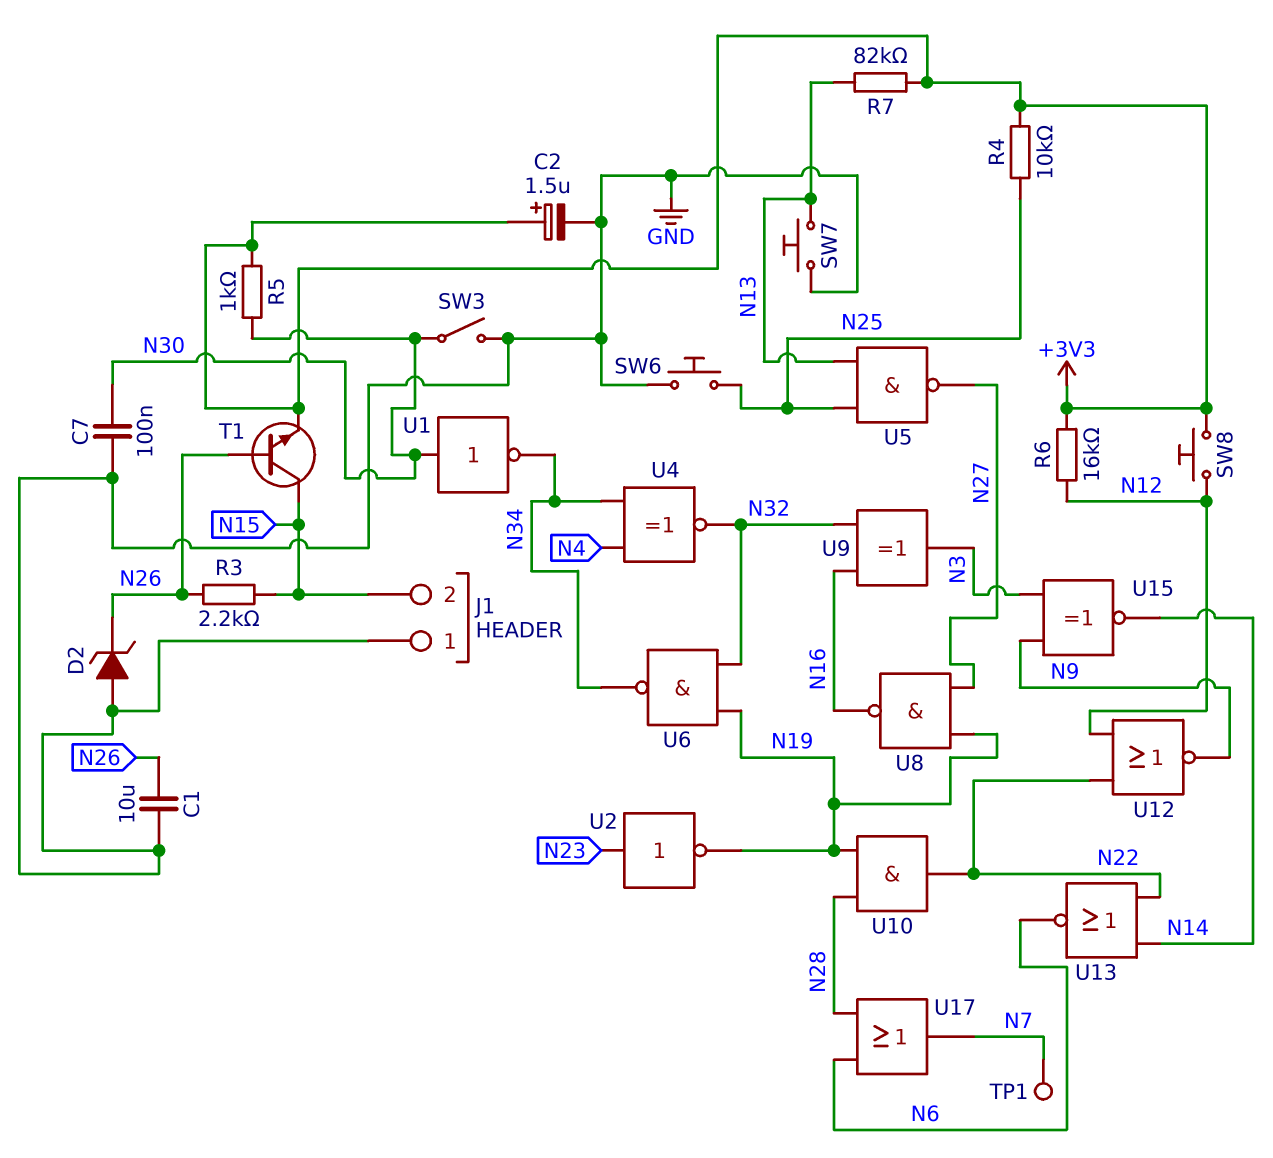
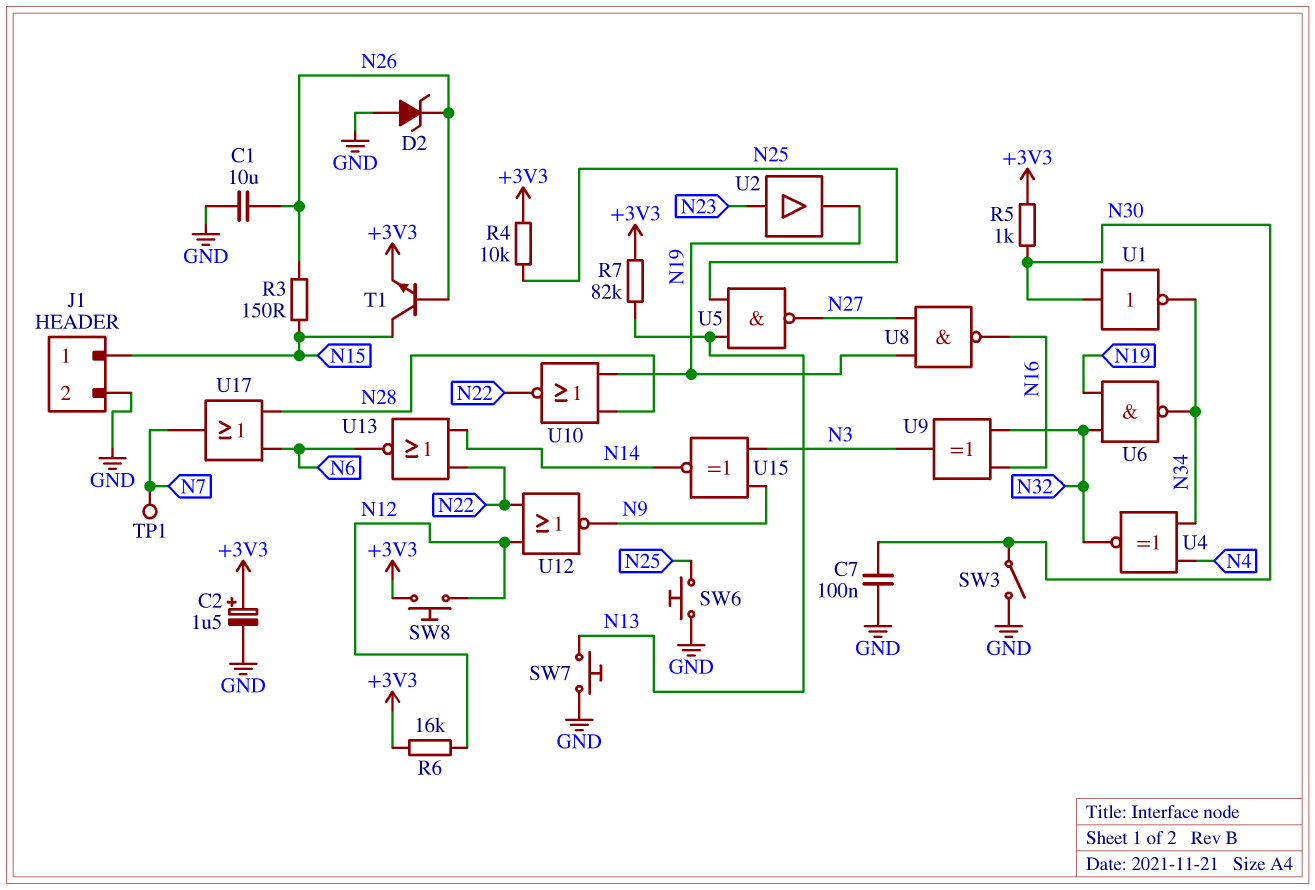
J1 pin 1: GND -> N15
J1 pin 2: N15 -> GND
R3: 2.2k (N15, N26) -> 150 (N15, N26)
U2: NOT (in N23, out N19) -> buffer (in N23, out N19)
U10: AND (in N19, in N28, out N22) -> NOR (in N19, in N28, out N22)

